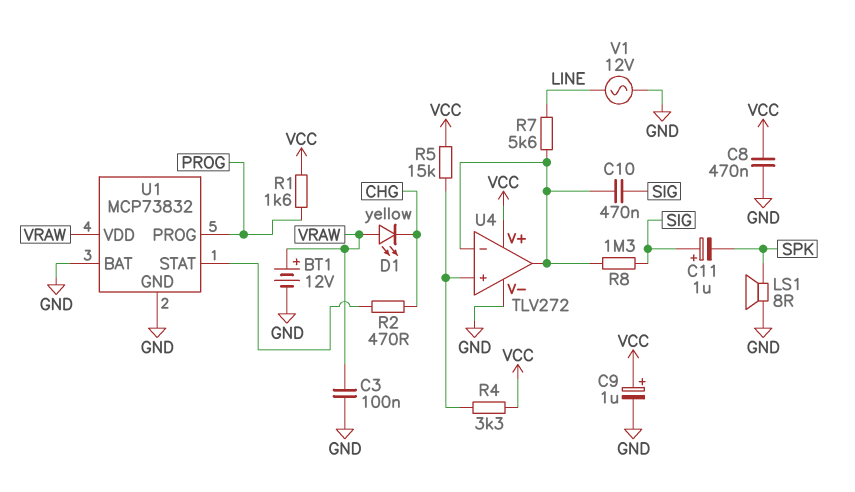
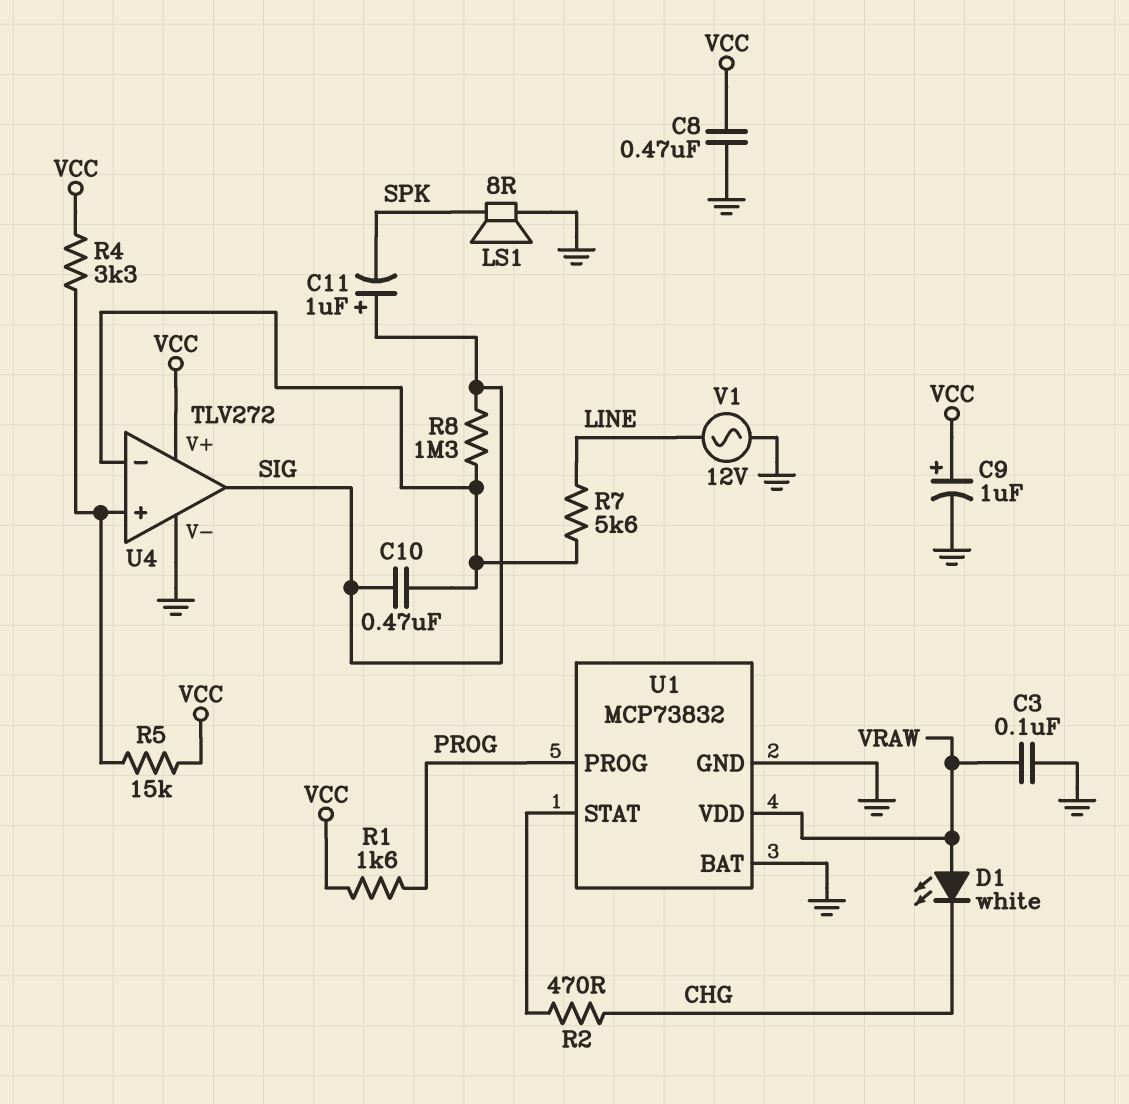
BT1: 12V (plus VRAW, minus GND) -> none
D1: LED yellow (A VRAW, K CHG) -> LED white (A VRAW, K CHG)
U4 pin out: U4/in- -> SIG

